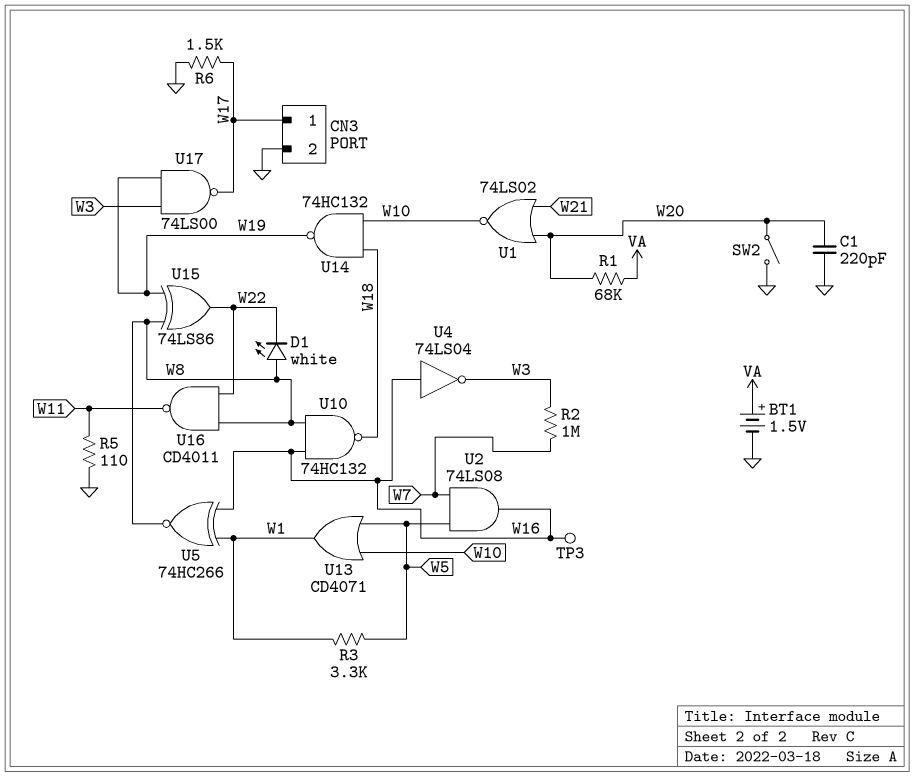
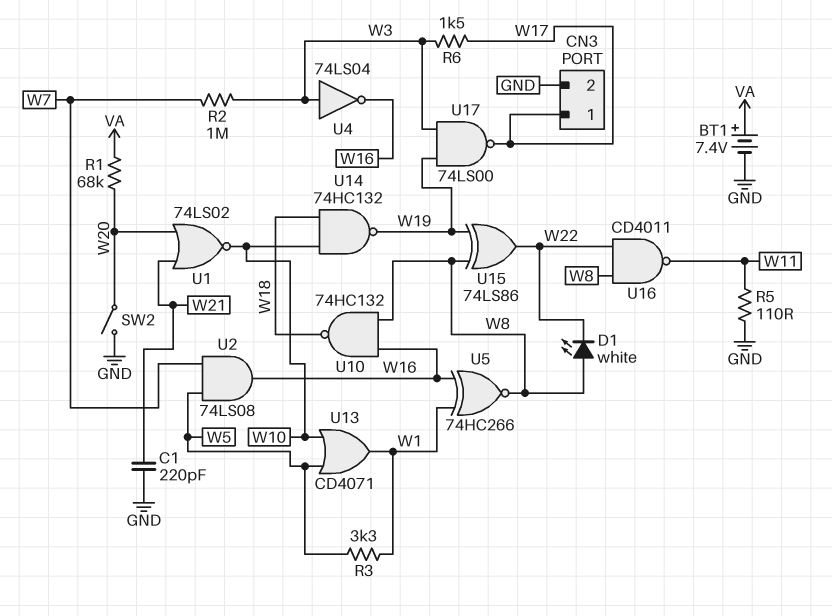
BT1: 1.5V (plus VA, minus GND) -> 7.4V (plus VA, minus GND)
C1: 220pF (GND, W20) -> 220pF (GND, W21)
R6: 1.5k (GND, W17) -> 1.5k (W3, W17)
TP3: test point (W16) -> none
U4: NOT 74LS04 (in W16, out W3) -> NOT 74LS04 (in W3, out W16)

